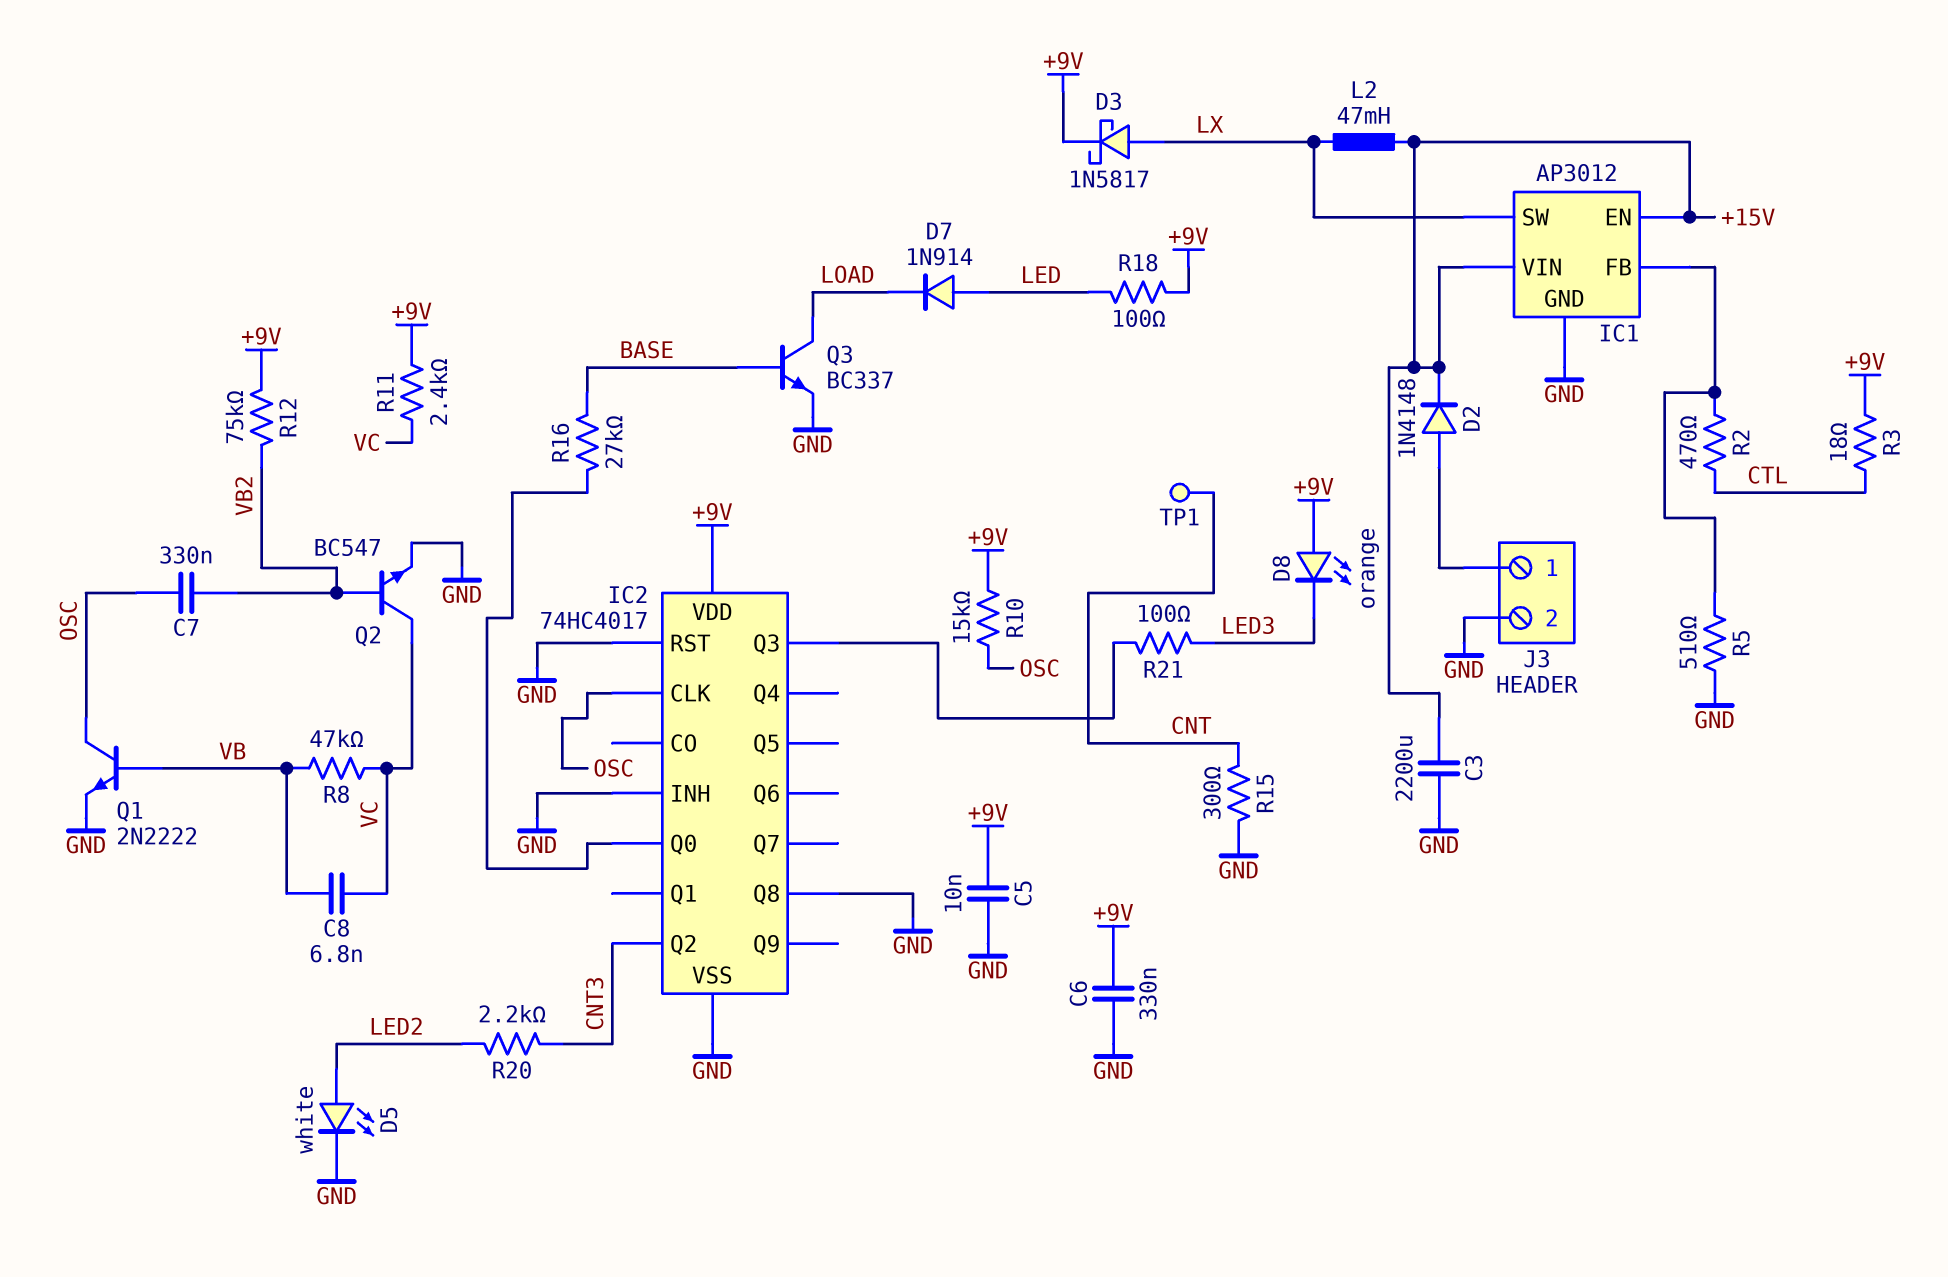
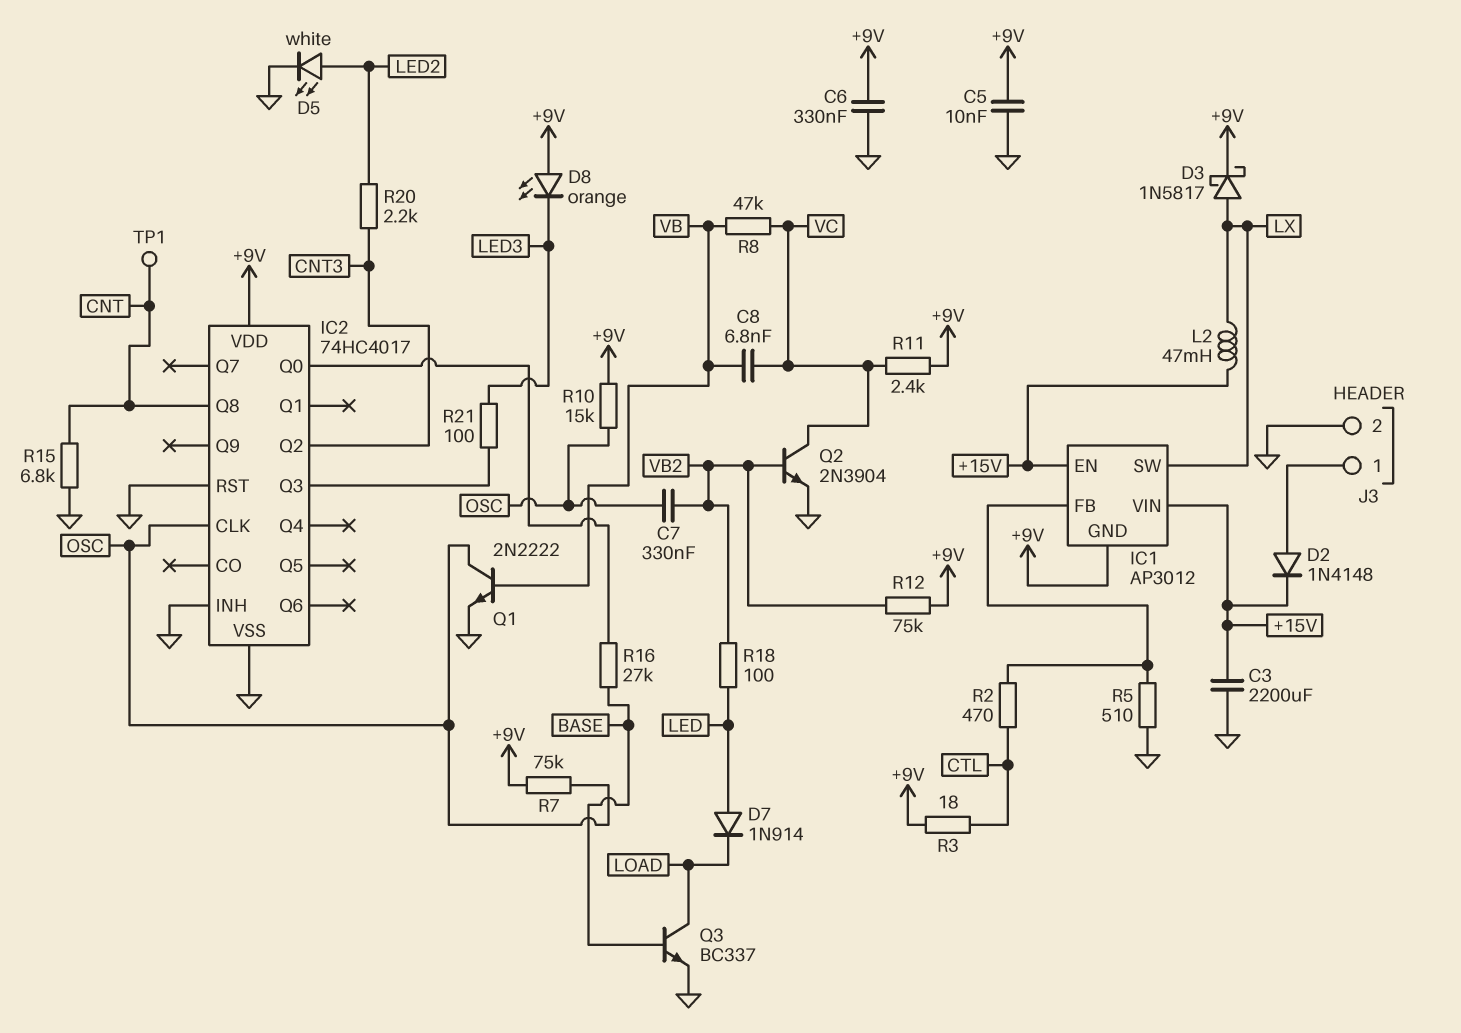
IC1 pin GND: GND -> +9V
IC2 pin Q8: GND -> CNT
Q2: NPN BC547 (B VB2, C VC, E GND) -> NPN 2N3904 (B VB2, C VC, E GND)
R7: none -> 75k (+9V, OSC)
R15: 300 (CNT, GND) -> 6.8k (CNT, GND)
R18: 100 (+9V, LED) -> 100 (LED, VB2)

